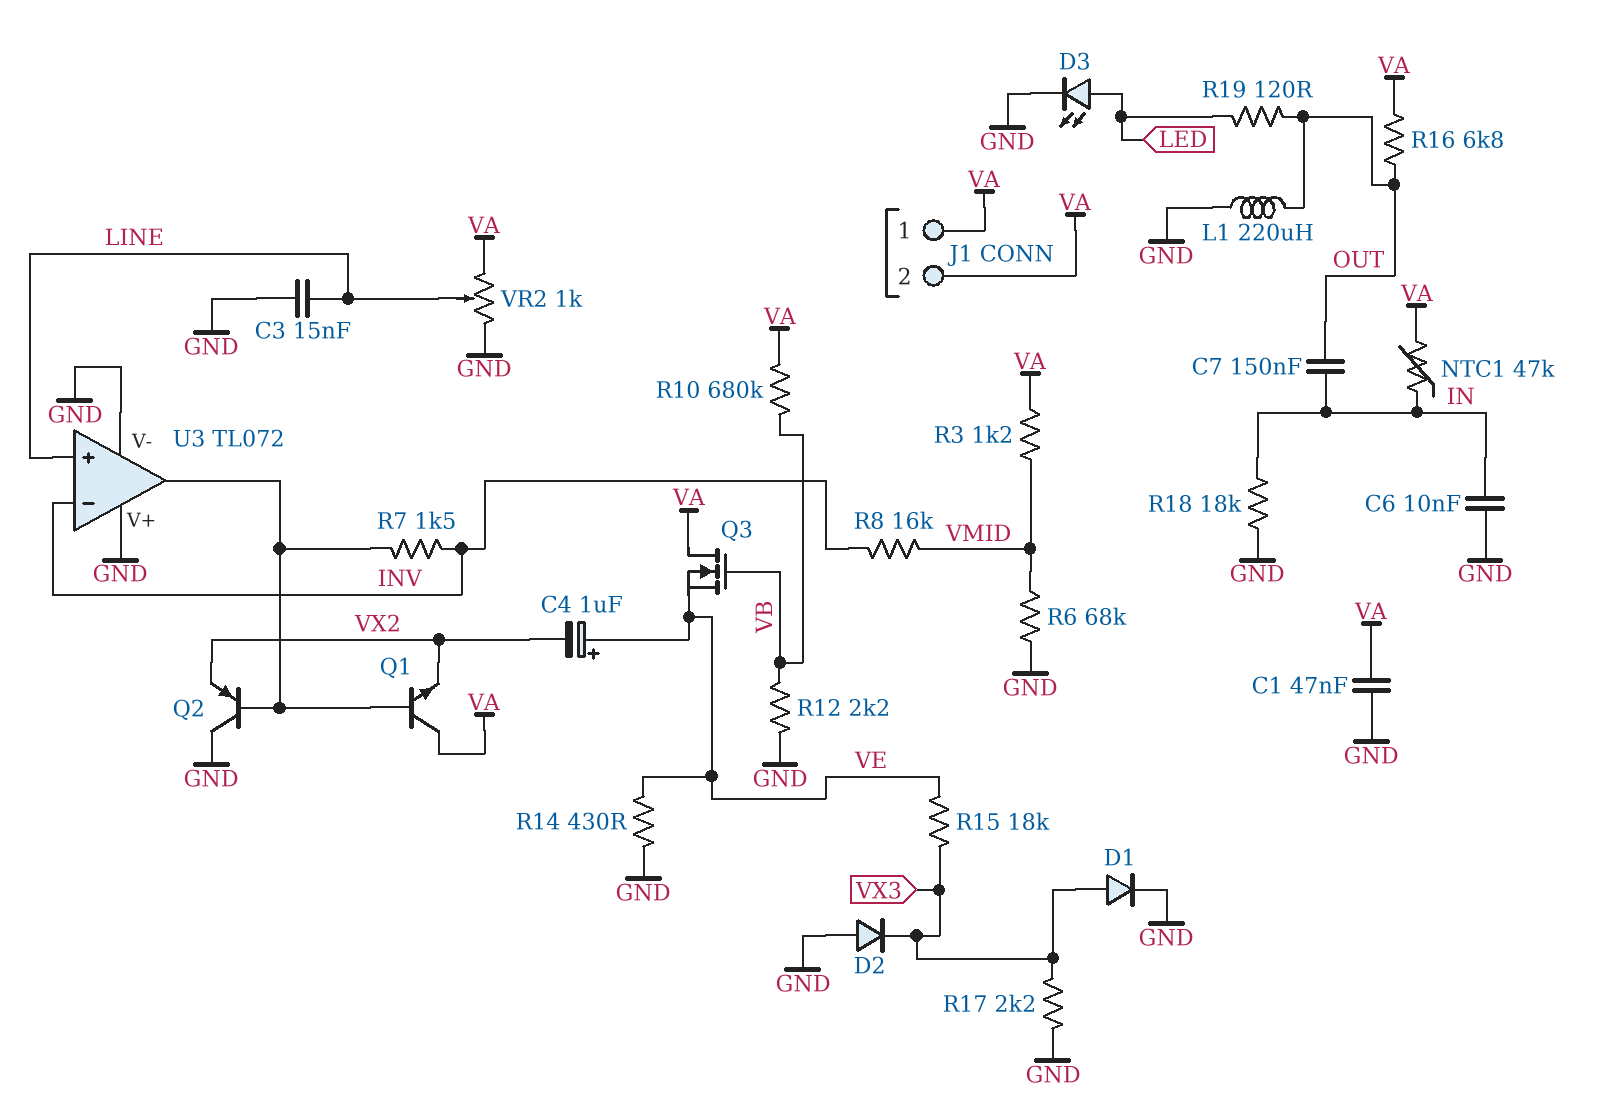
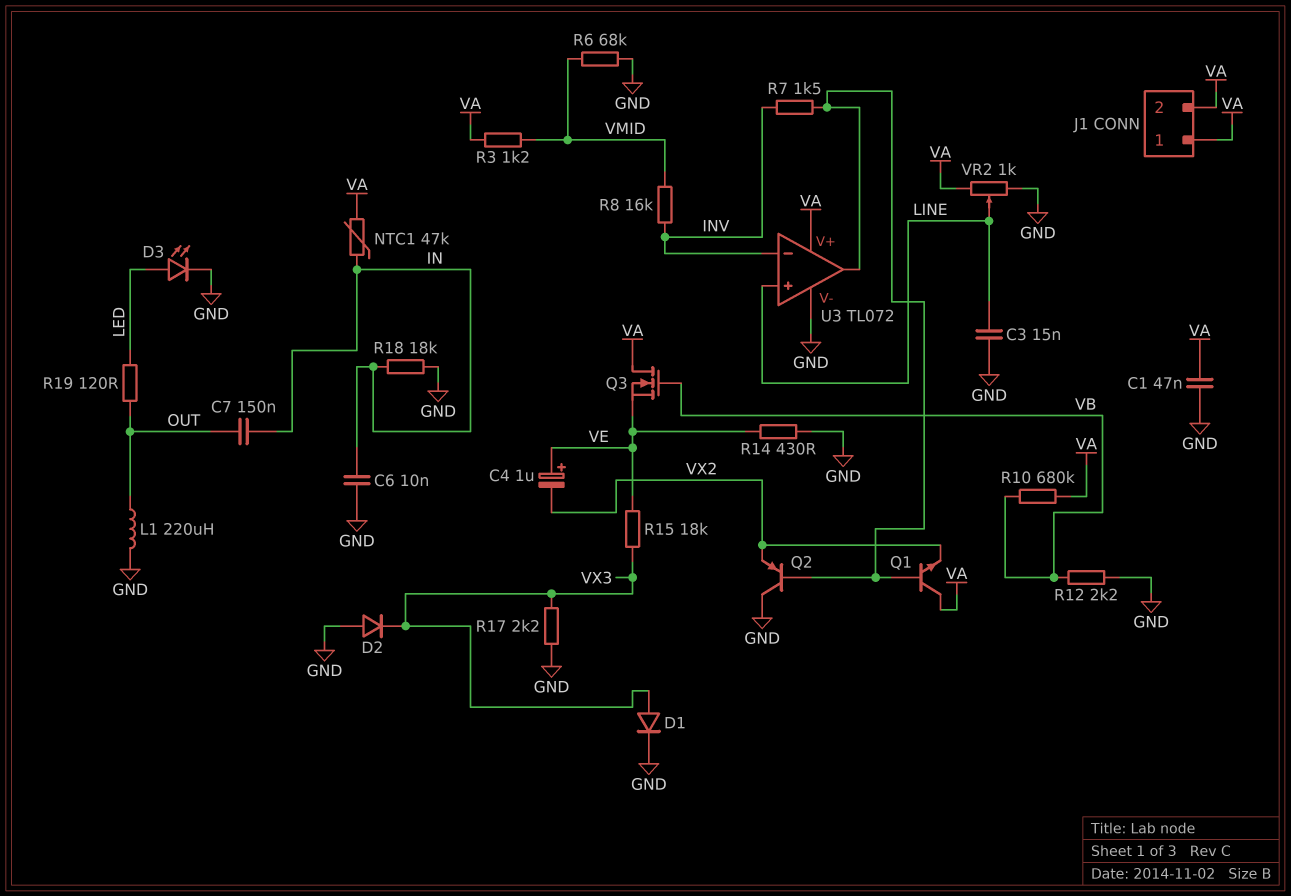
R16: 6.8k (OUT, VA) -> none
U3 pin V+: GND -> VA

